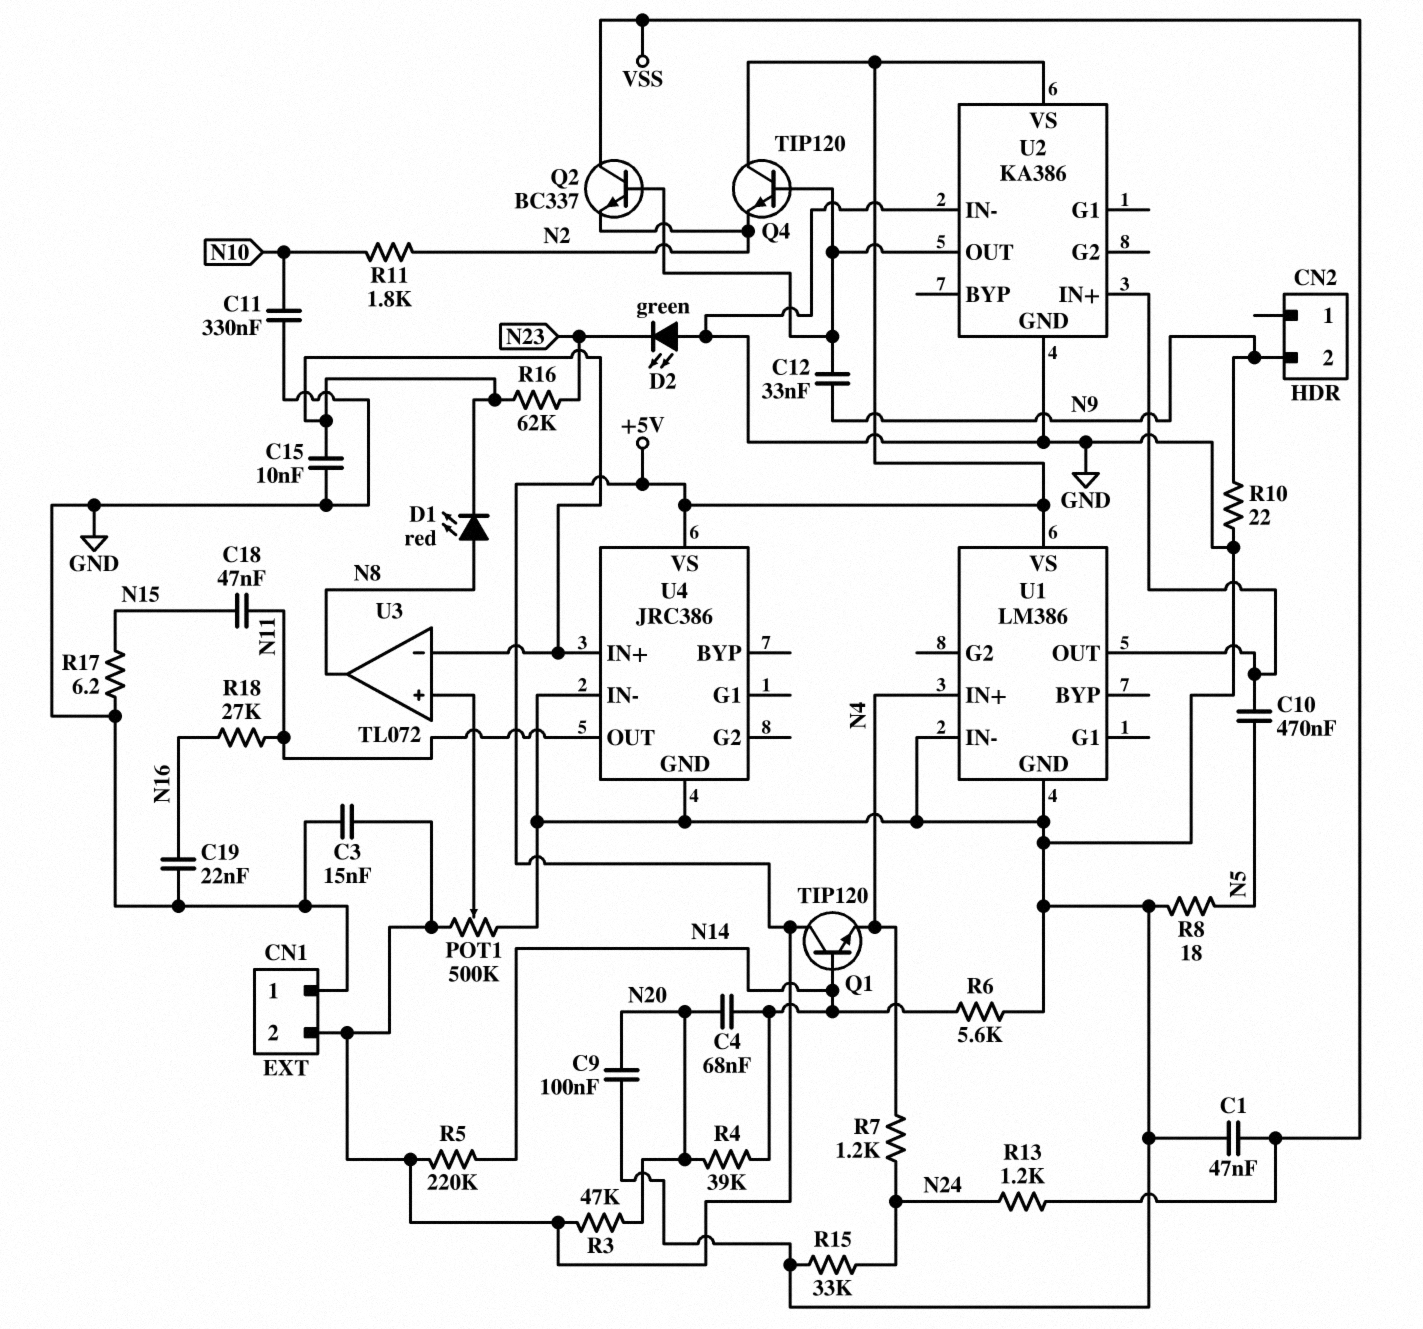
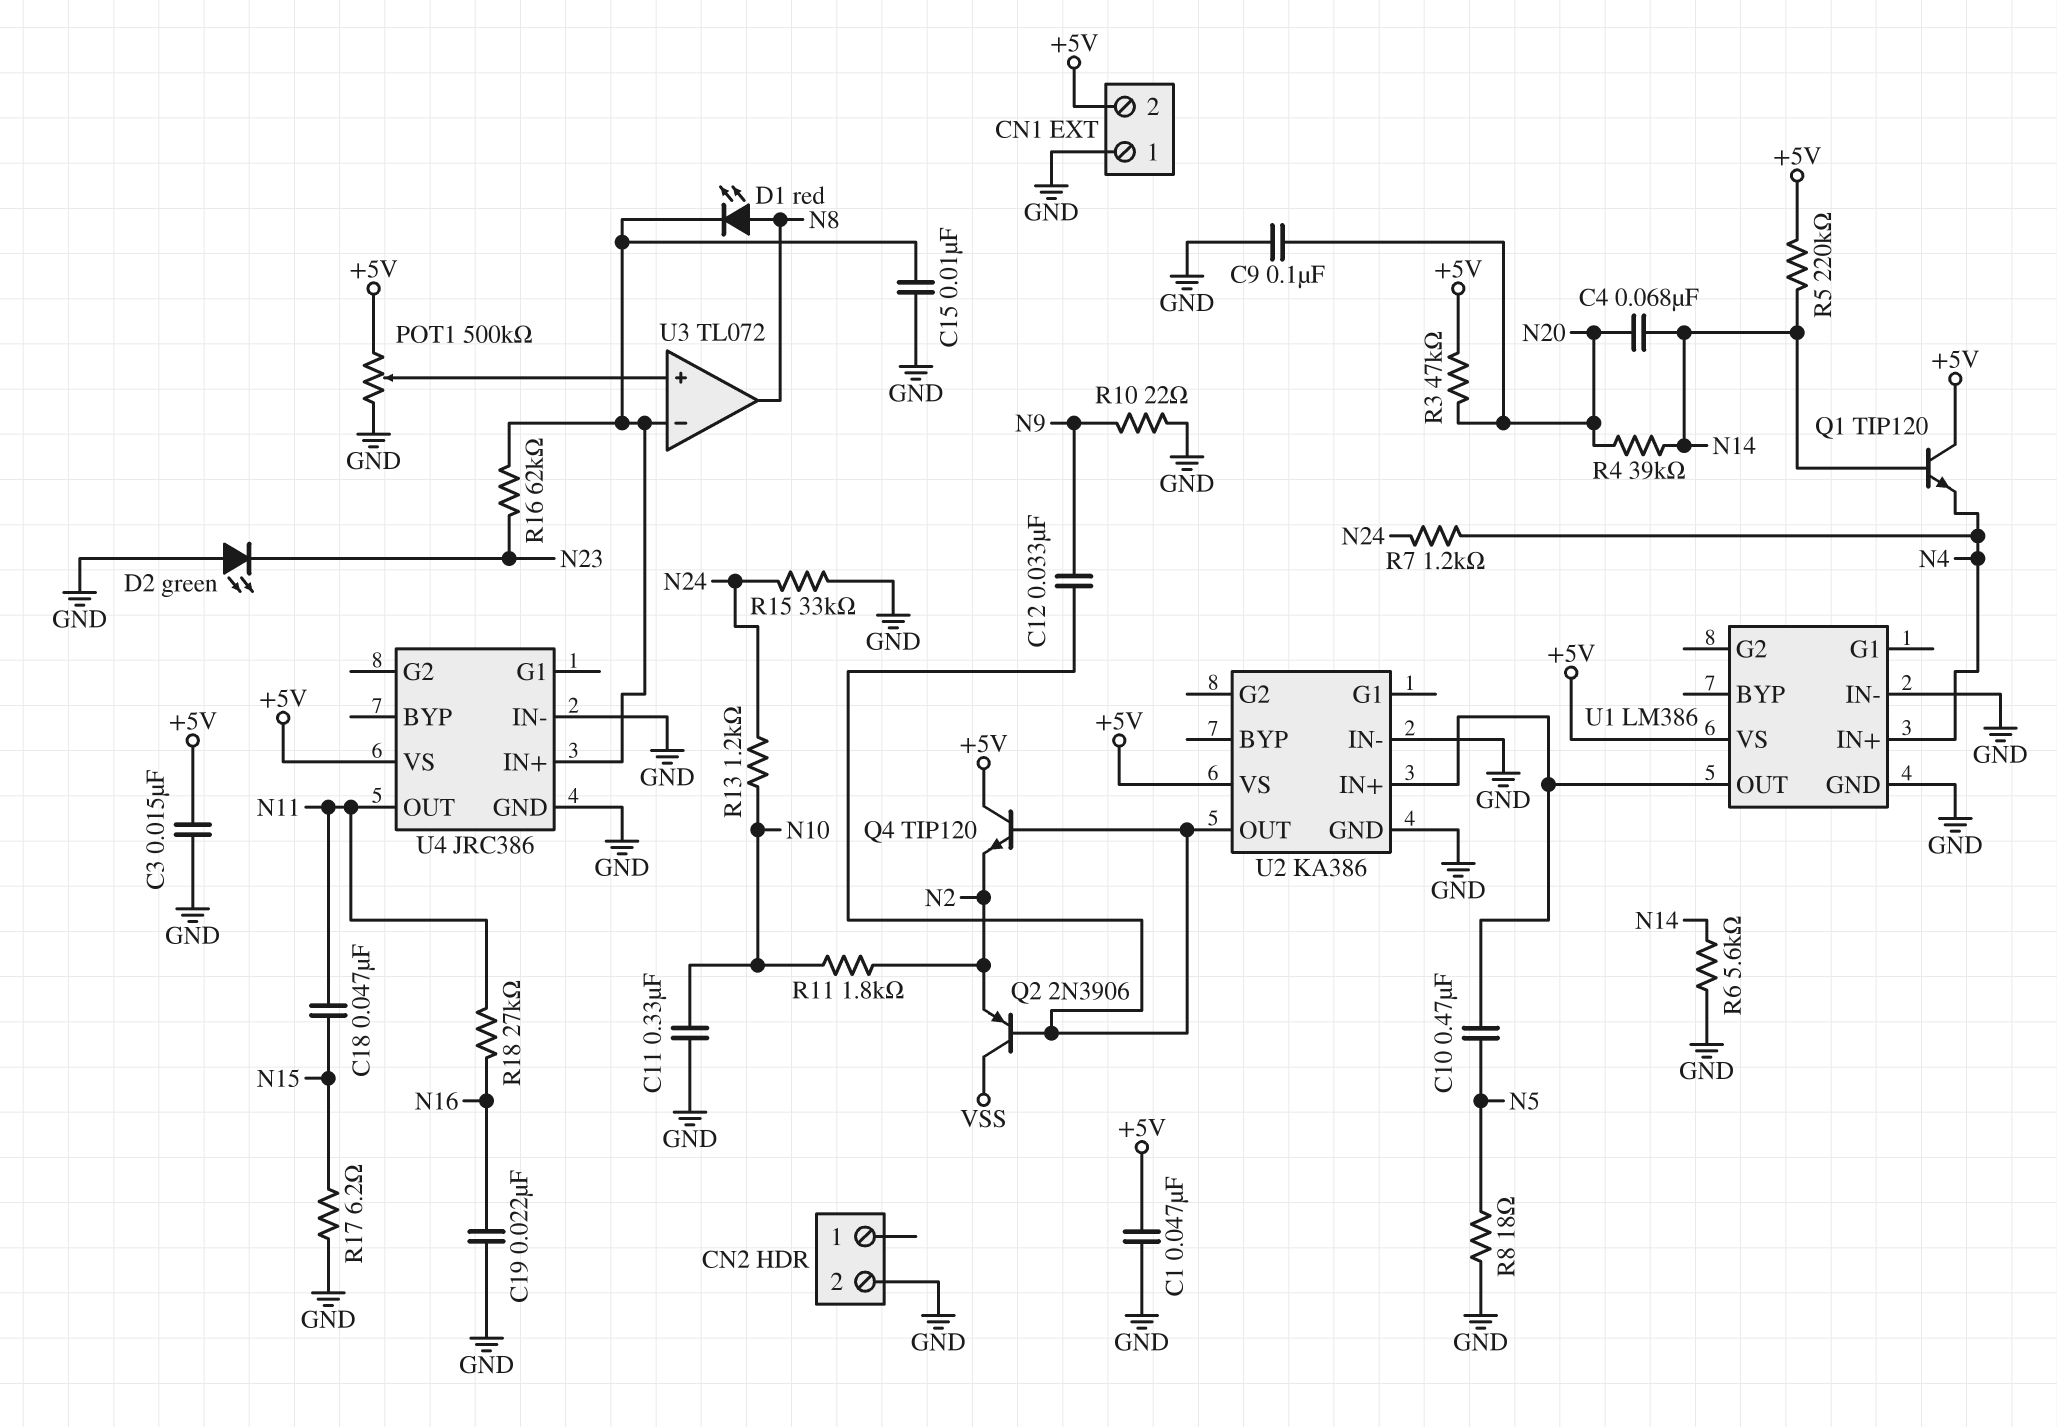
C1: 47nF (GND, VSS) -> 47nF (+5V, GND)
CN2 pin 2: N9 -> GND
Q2: NPN BC337 (B U2/OUT, C VSS, E N2) -> PNP 2N3906 (B U2/OUT, C VSS, E N2)
R13: 1.2k (N24, VSS) -> 1.2k (N10, N24)

